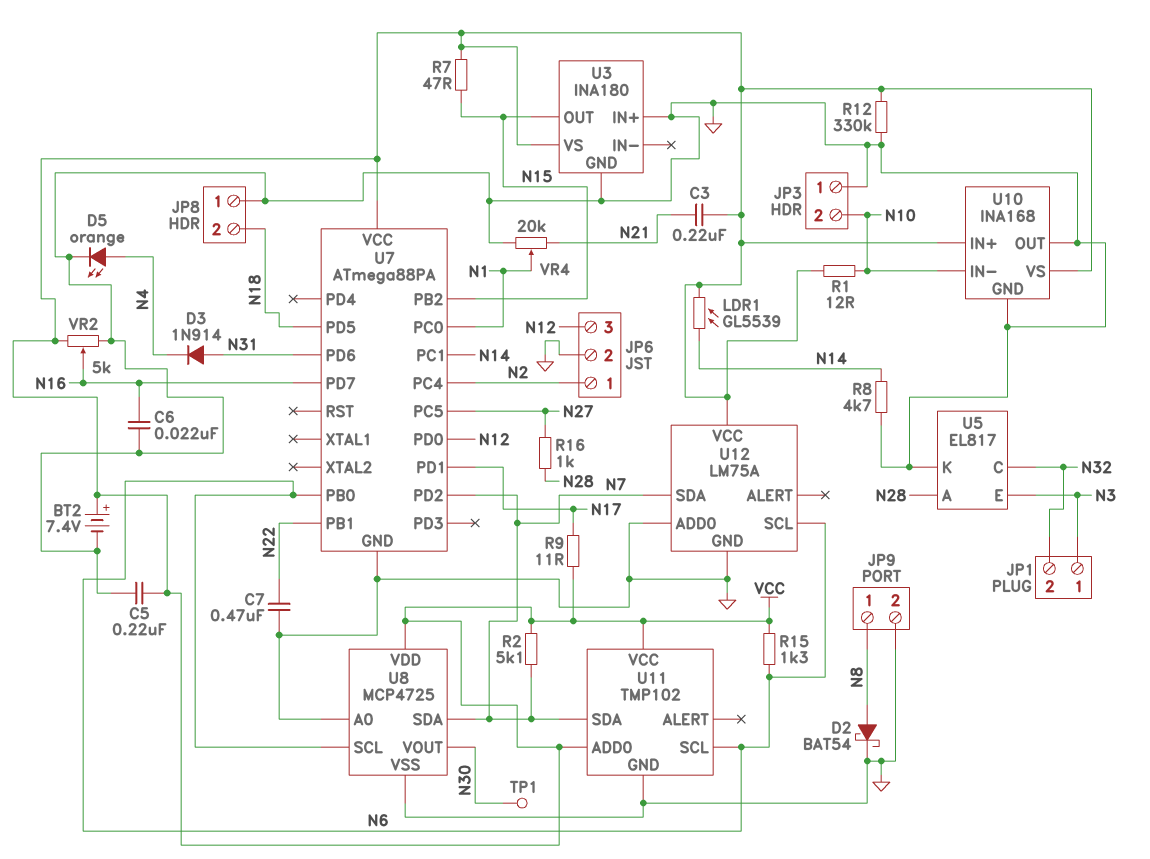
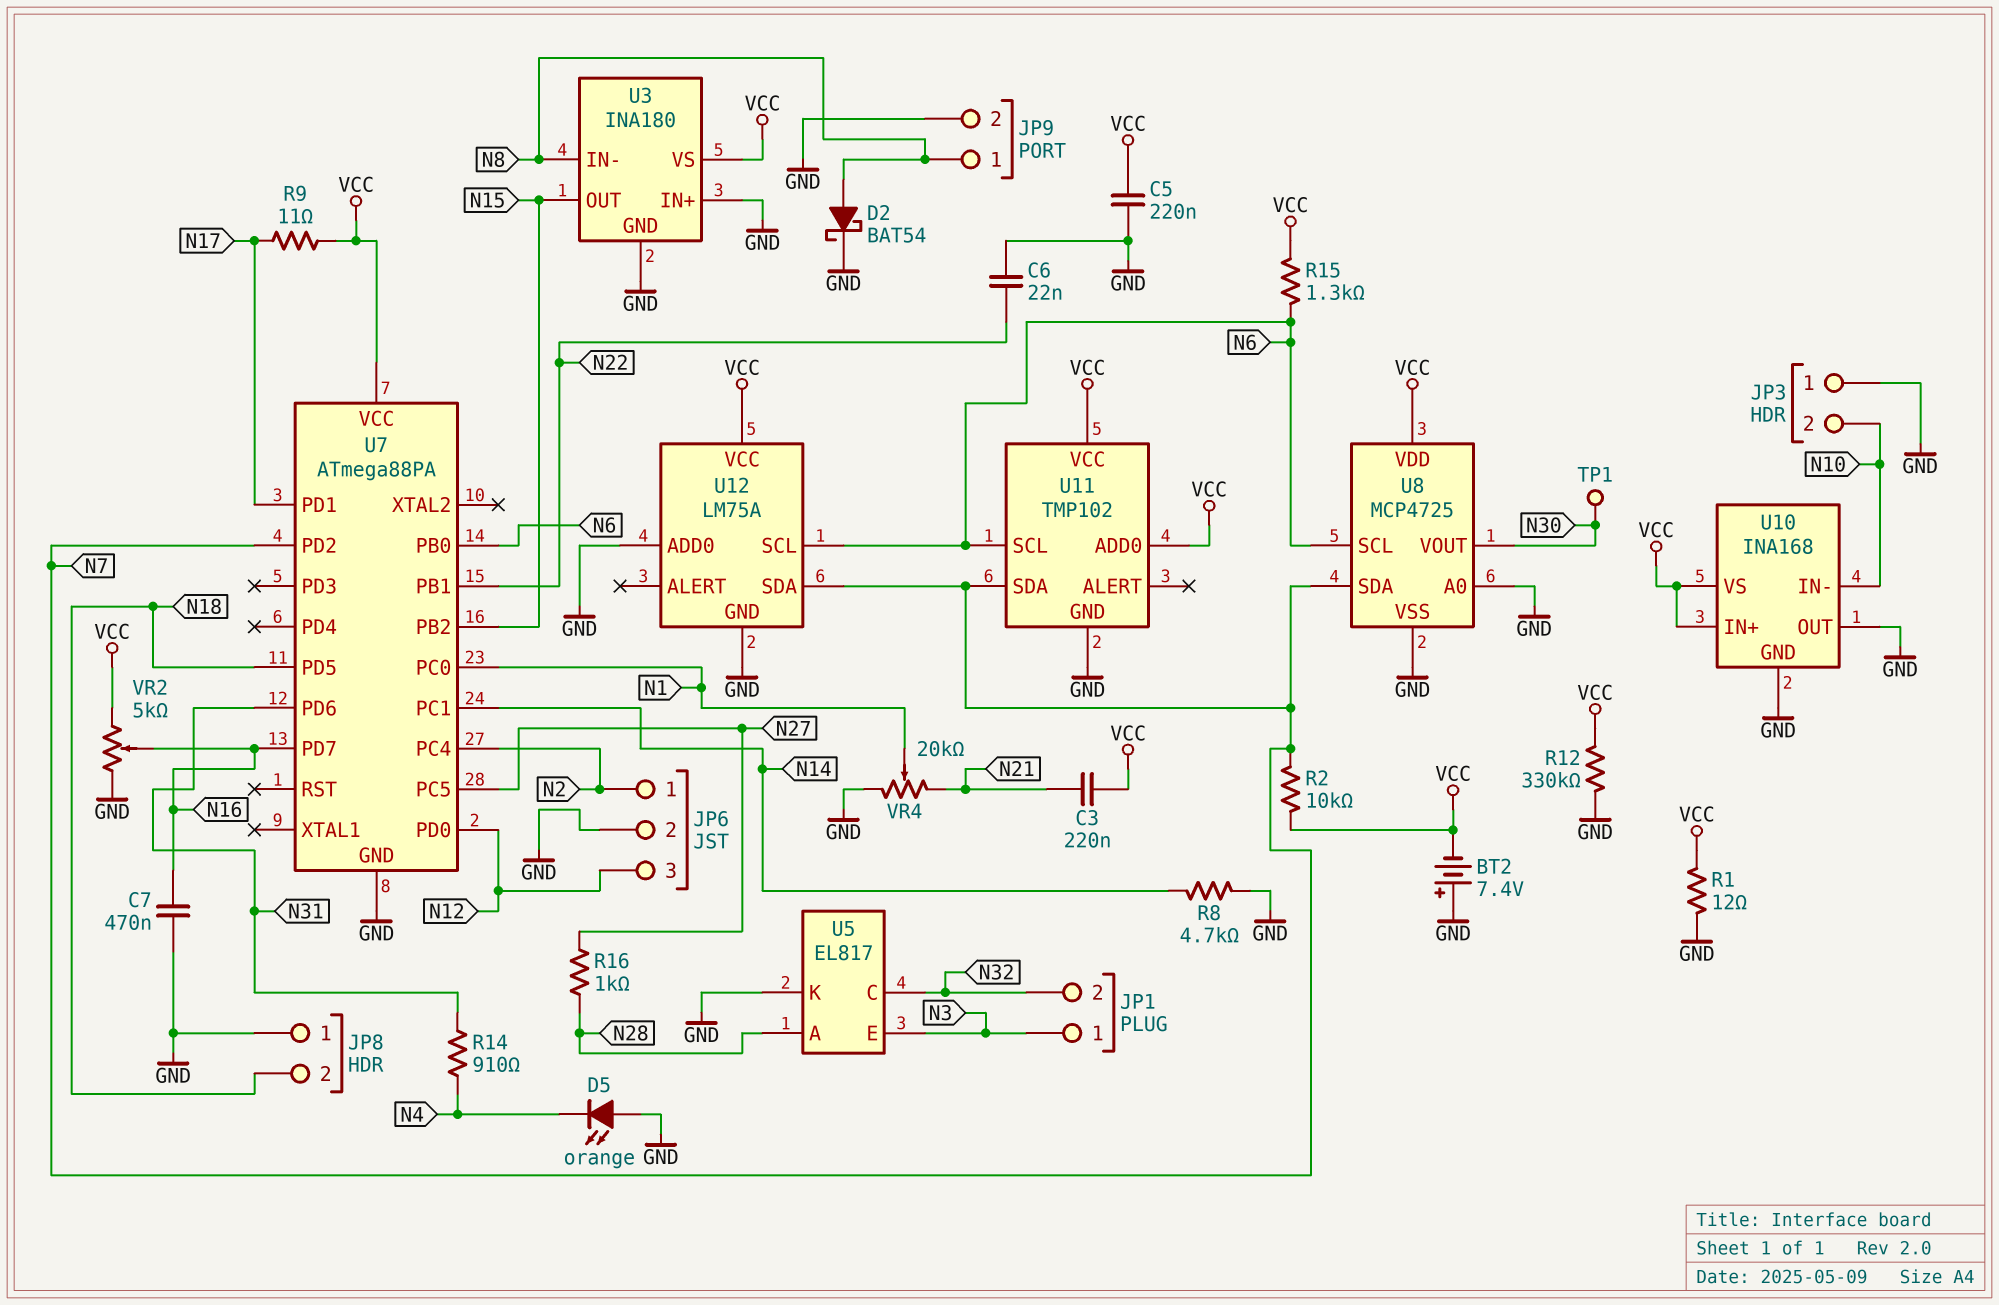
BT2: 7.4V (plus VCC, minus GND) -> 7.4V (plus GND, minus VCC)
C6: 22nF (GND, N16) -> 22nF (GND, N22)
C7: 470nF (GND, N22) -> 470nF (GND, N16)
D3: diode 1N914 (A N31, K N4) -> none
D5: LED orange (A N4, K GND) -> LED orange (A GND, K N4)
LDR1: GL5539 (N14, VCC) -> none
R1: 12 (N10, VCC) -> 12 (GND, VCC)
R2: 5.1k (N7, VCC) -> 10k (N7, VCC)
R7: 47 (N15, VCC) -> none
R14: none -> 910 (N4, N31)
U3 pin IN-: none -> N8

